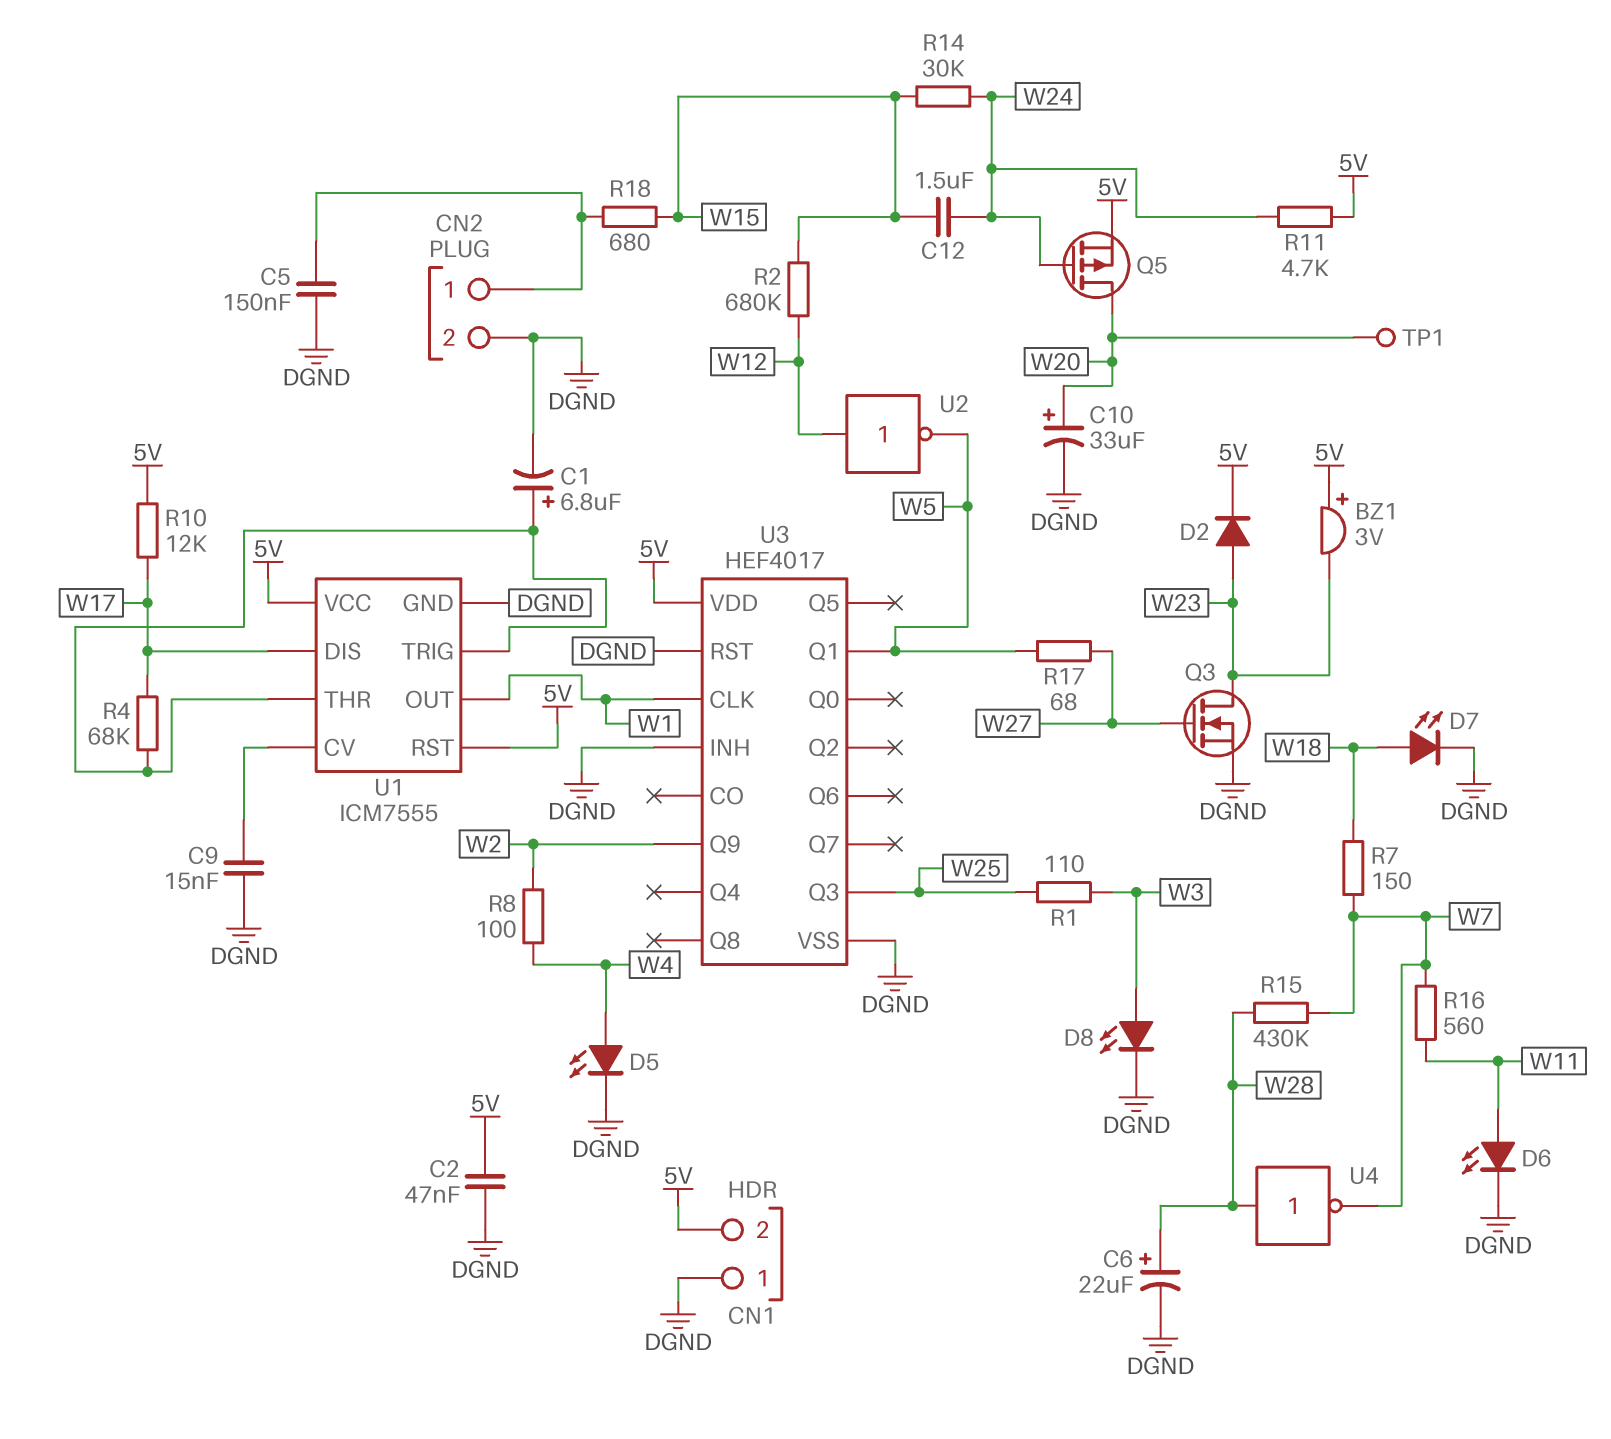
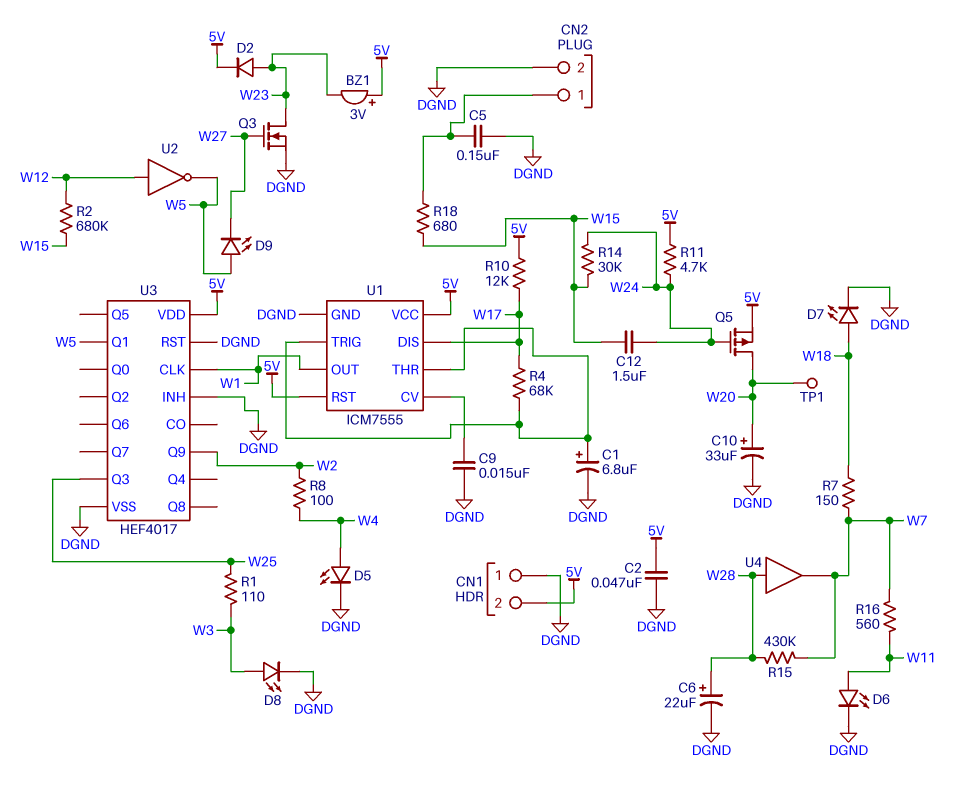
D9: none -> LED (A W5, K W27)
R17: 68 (W5, W27) -> none
U4: NOT (in W28, out W7) -> buffer (in W28, out W7)

